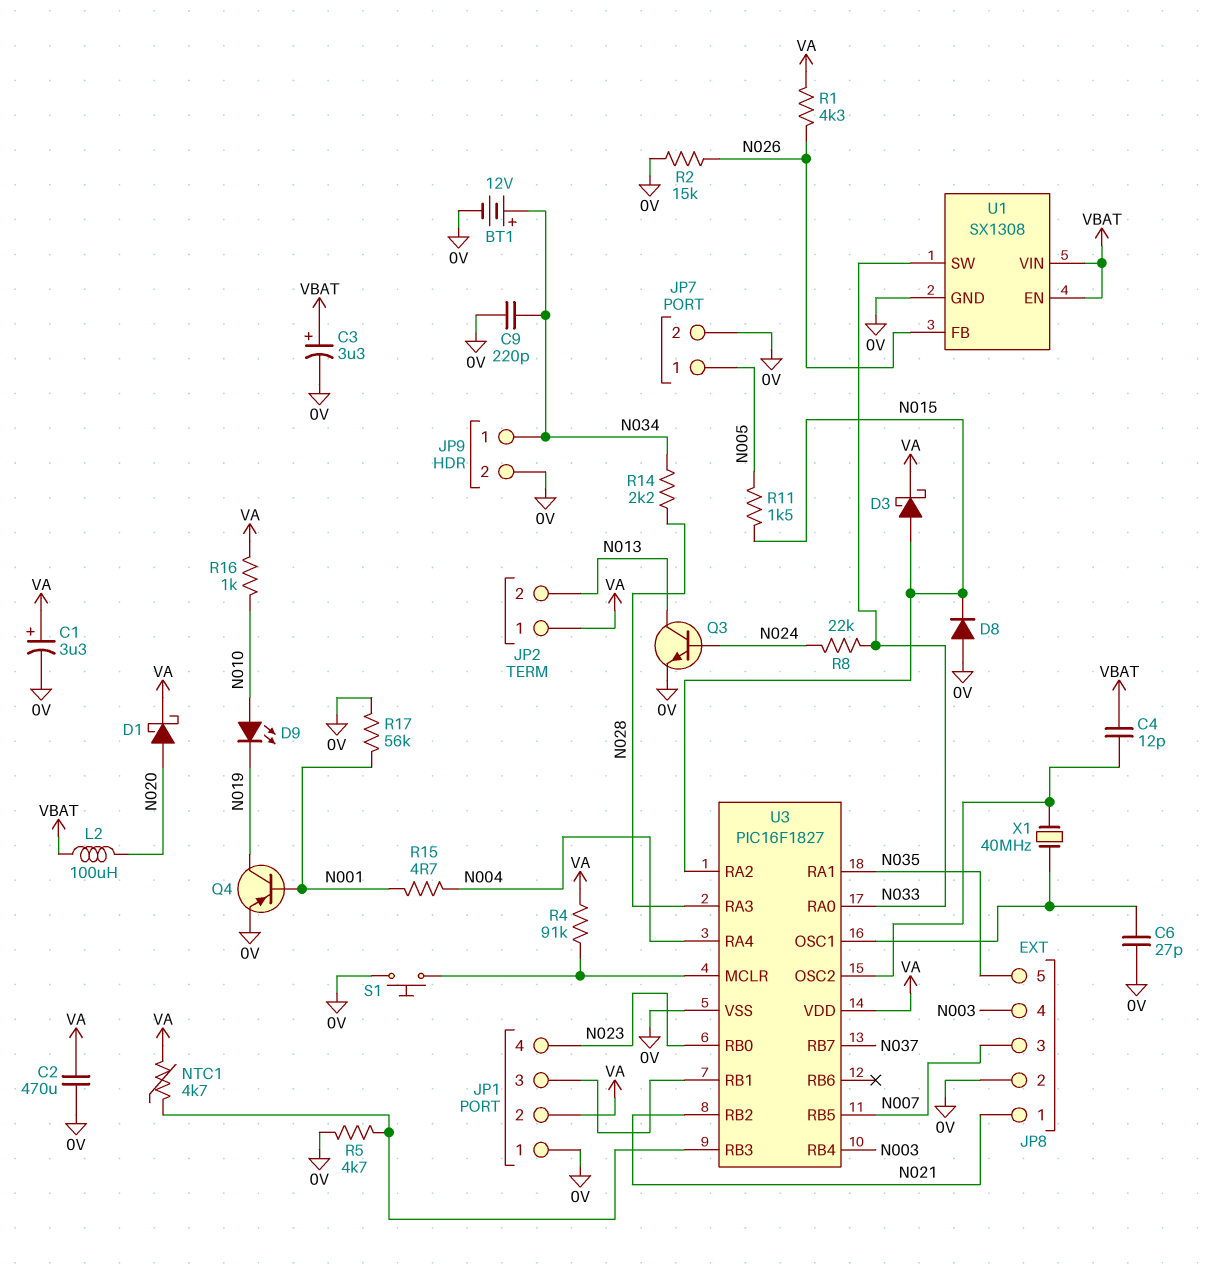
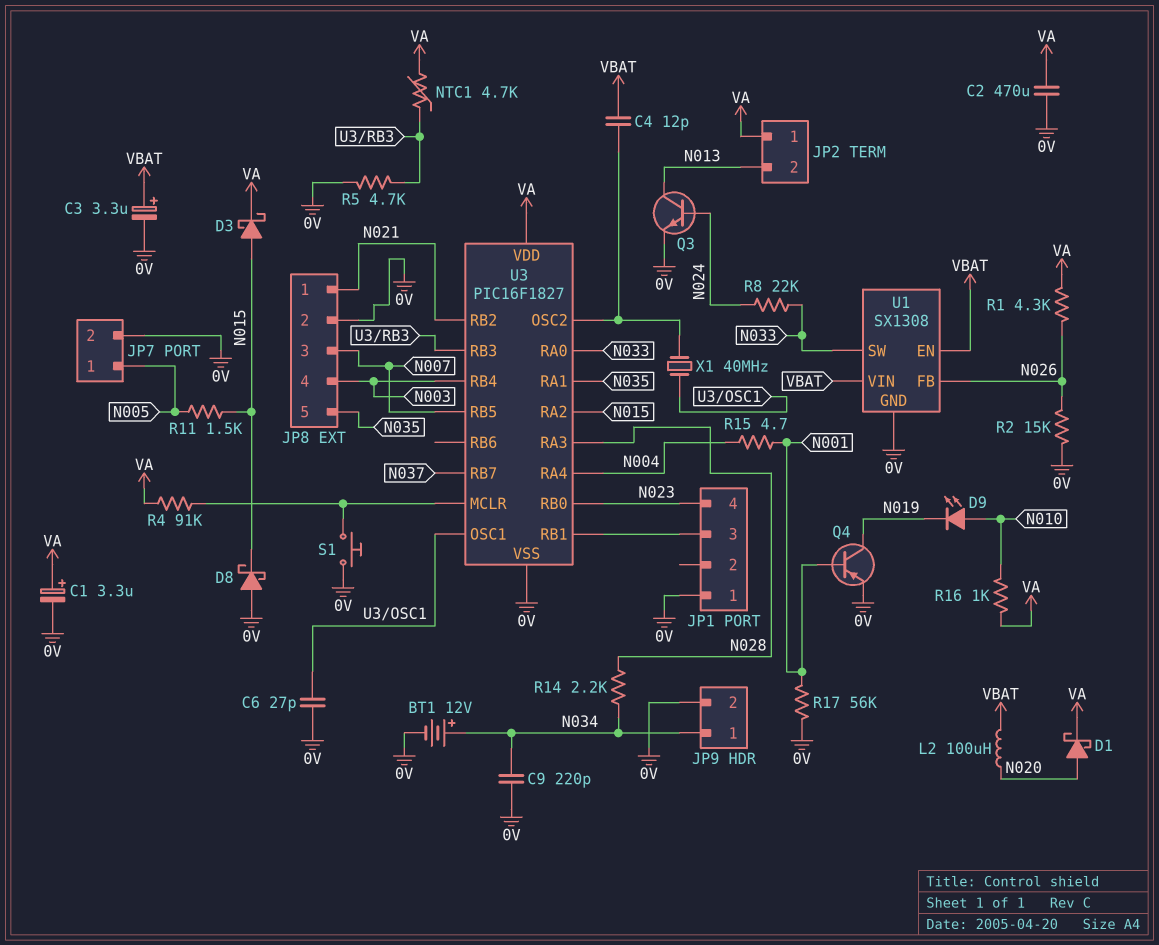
D8: diode (A 0V, K N015) -> schottky (A 0V, K N015)
JP1 pin 2: VA -> none

